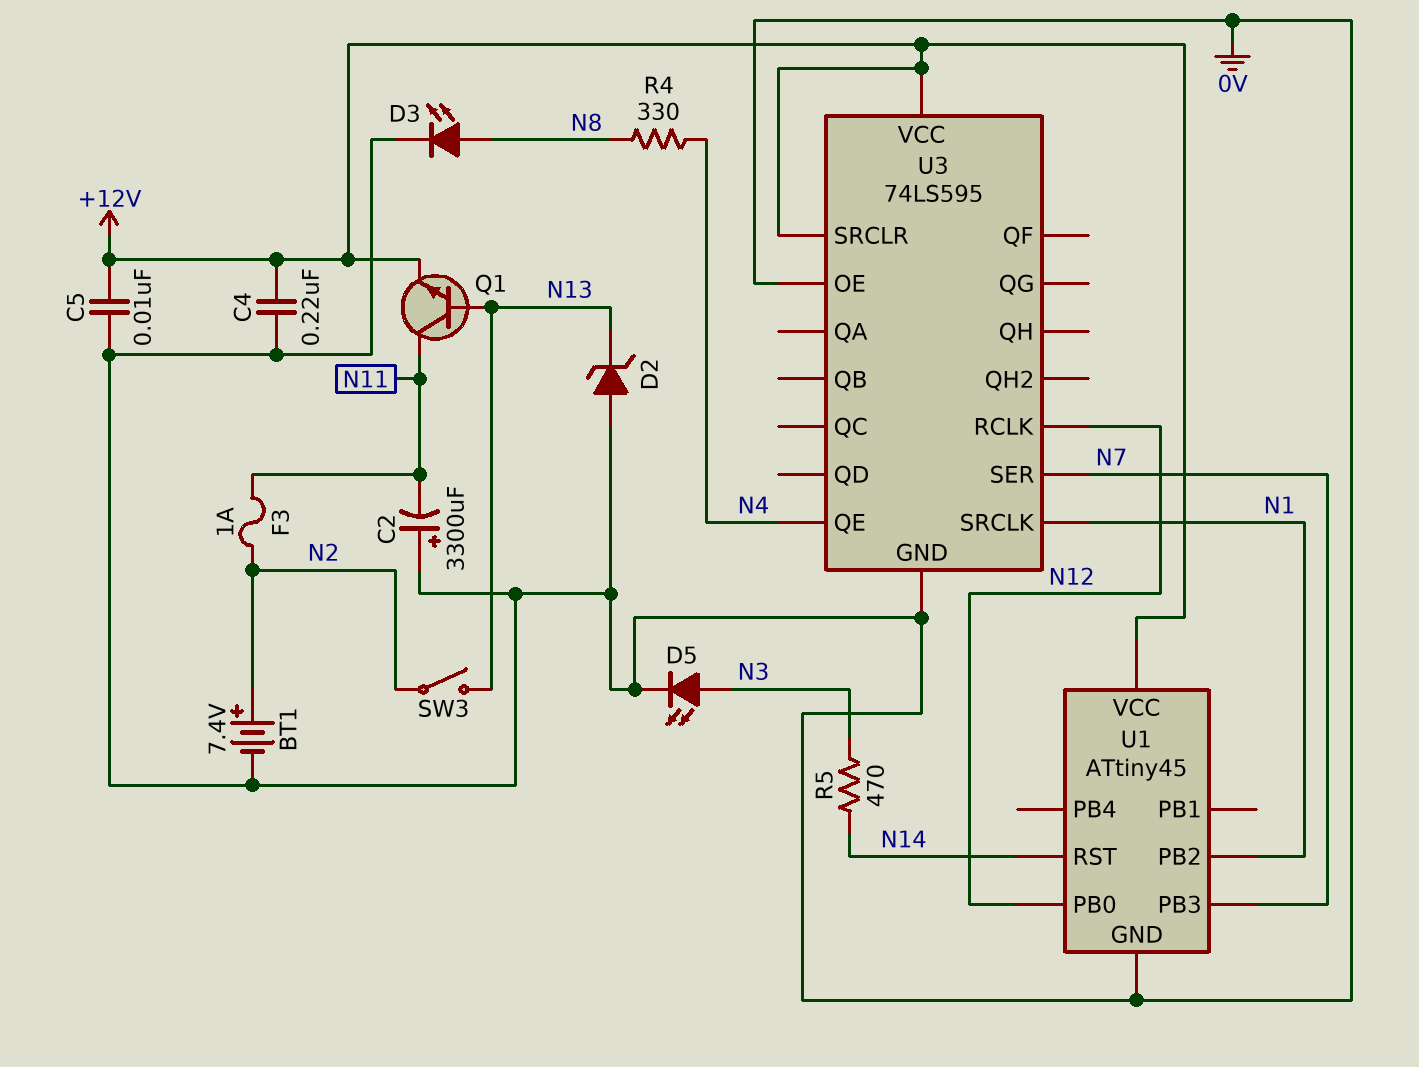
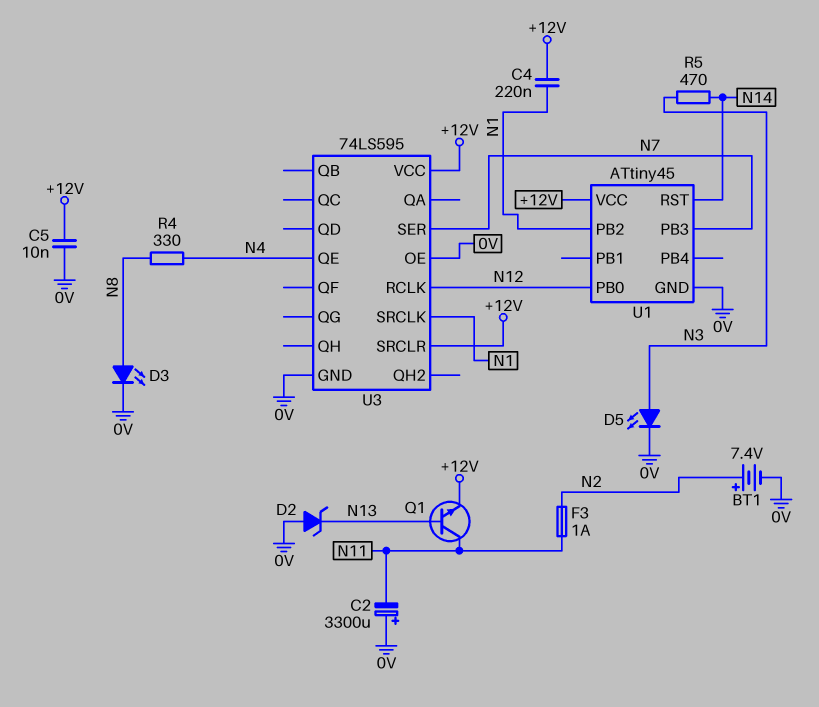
C4: 220nF (+12V, 0V) -> 220nF (+12V, N1)
SW3: switch (N2, N13) -> none

